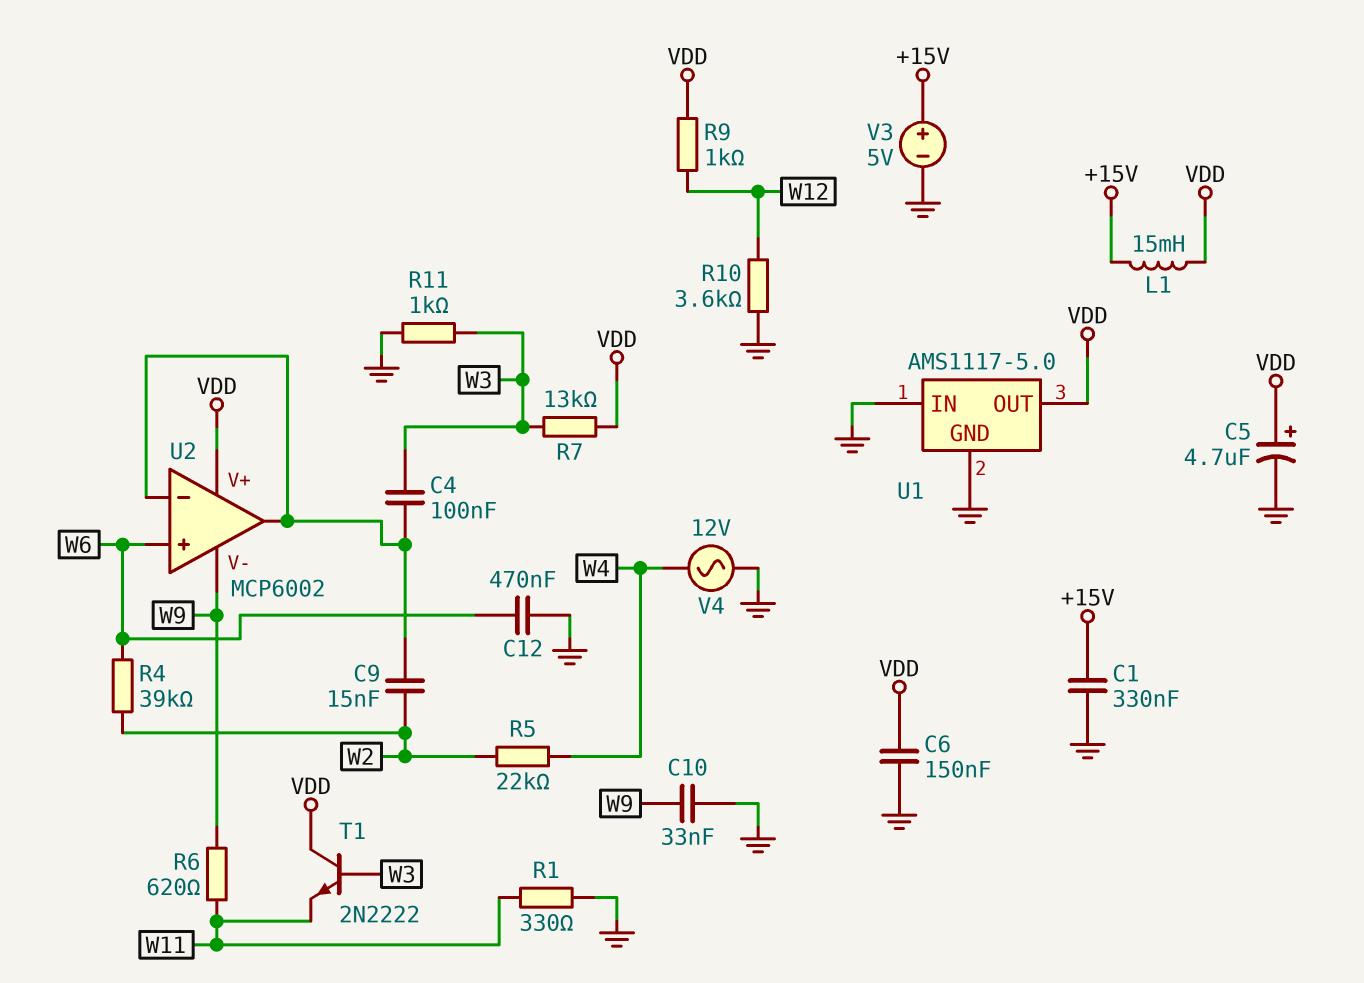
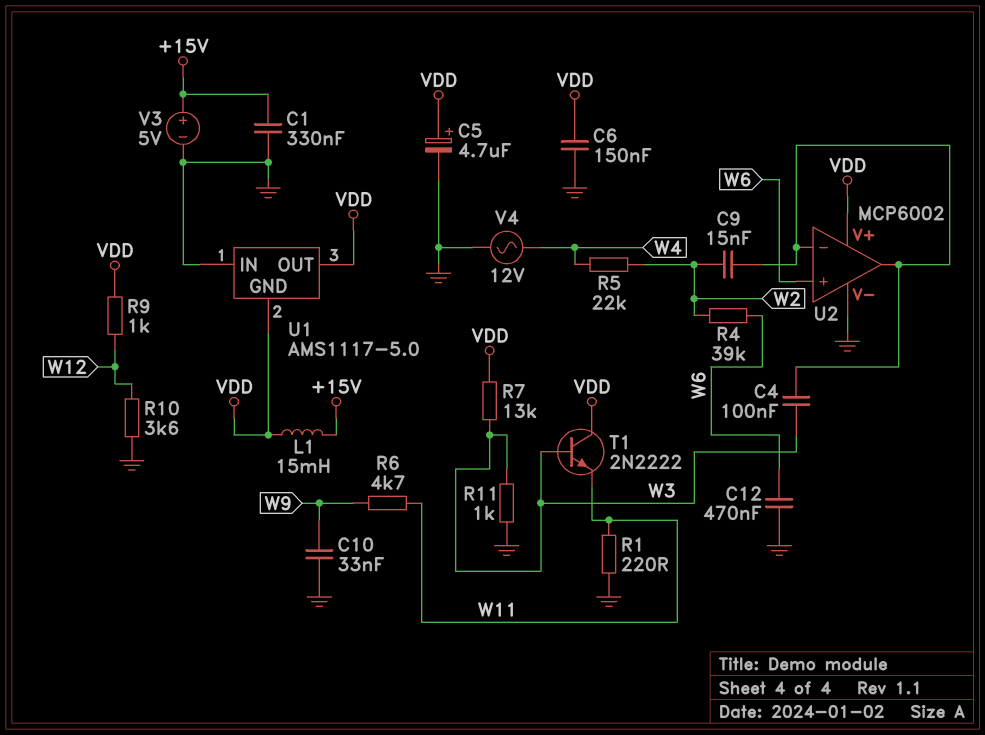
R1: 330 (GND, W11) -> 220 (GND, W11)
R6: 620 (W9, W11) -> 4.7k (W9, W11)
U1 pin GND: GND -> VDD
U2 pin V-: W9 -> GND

